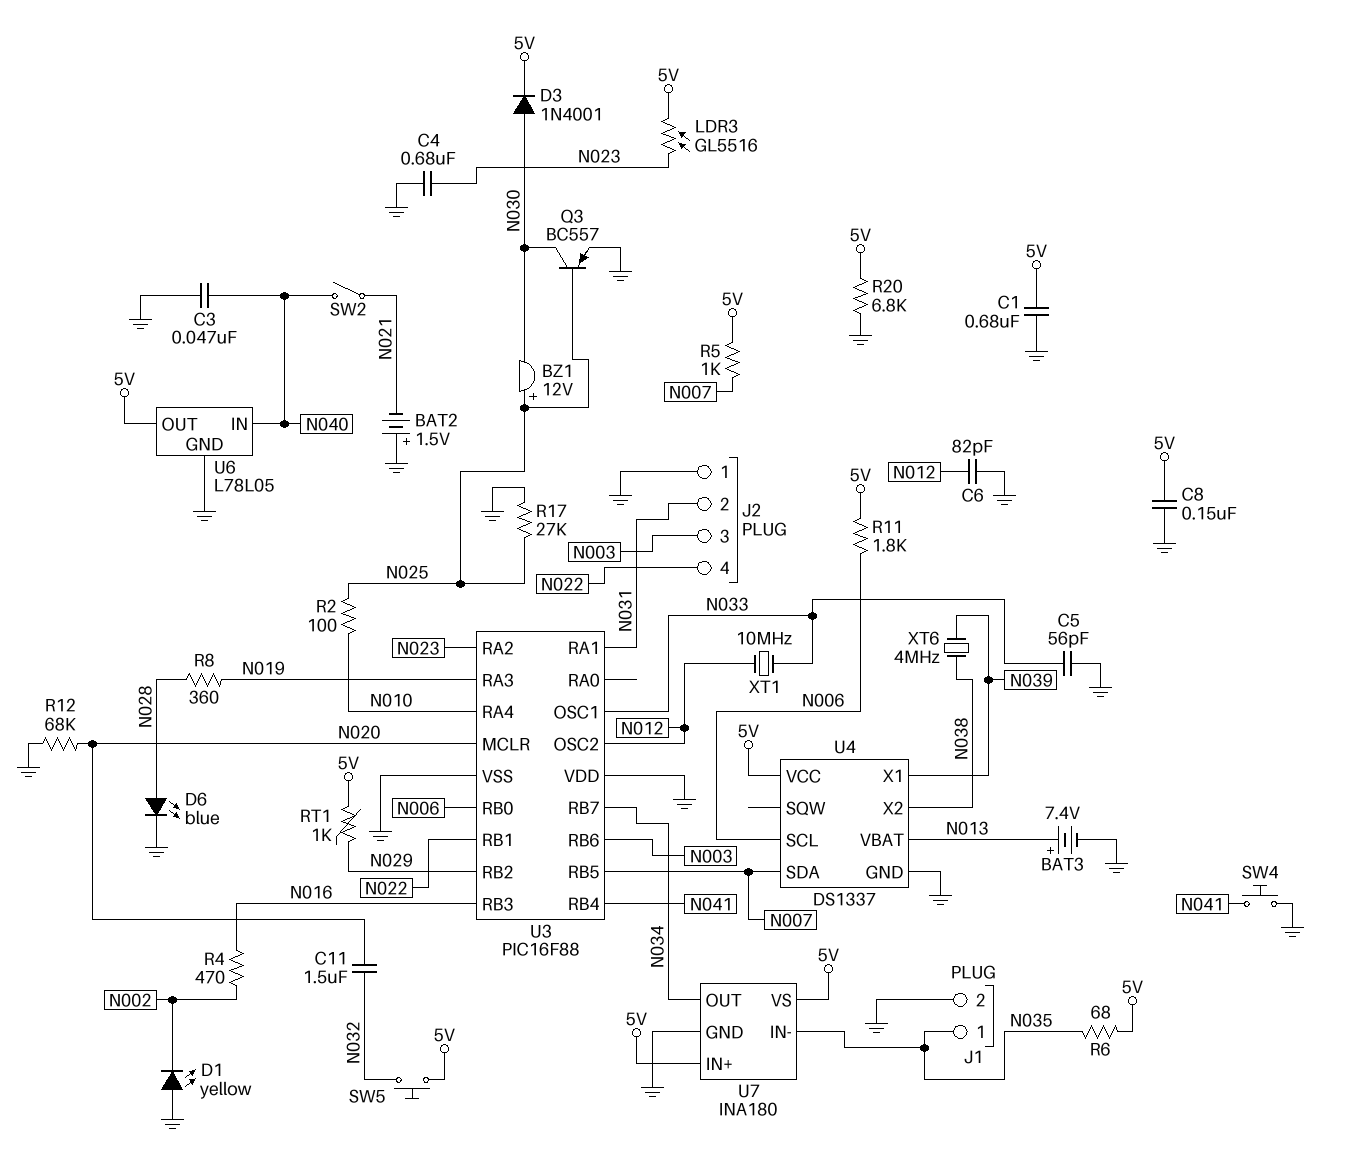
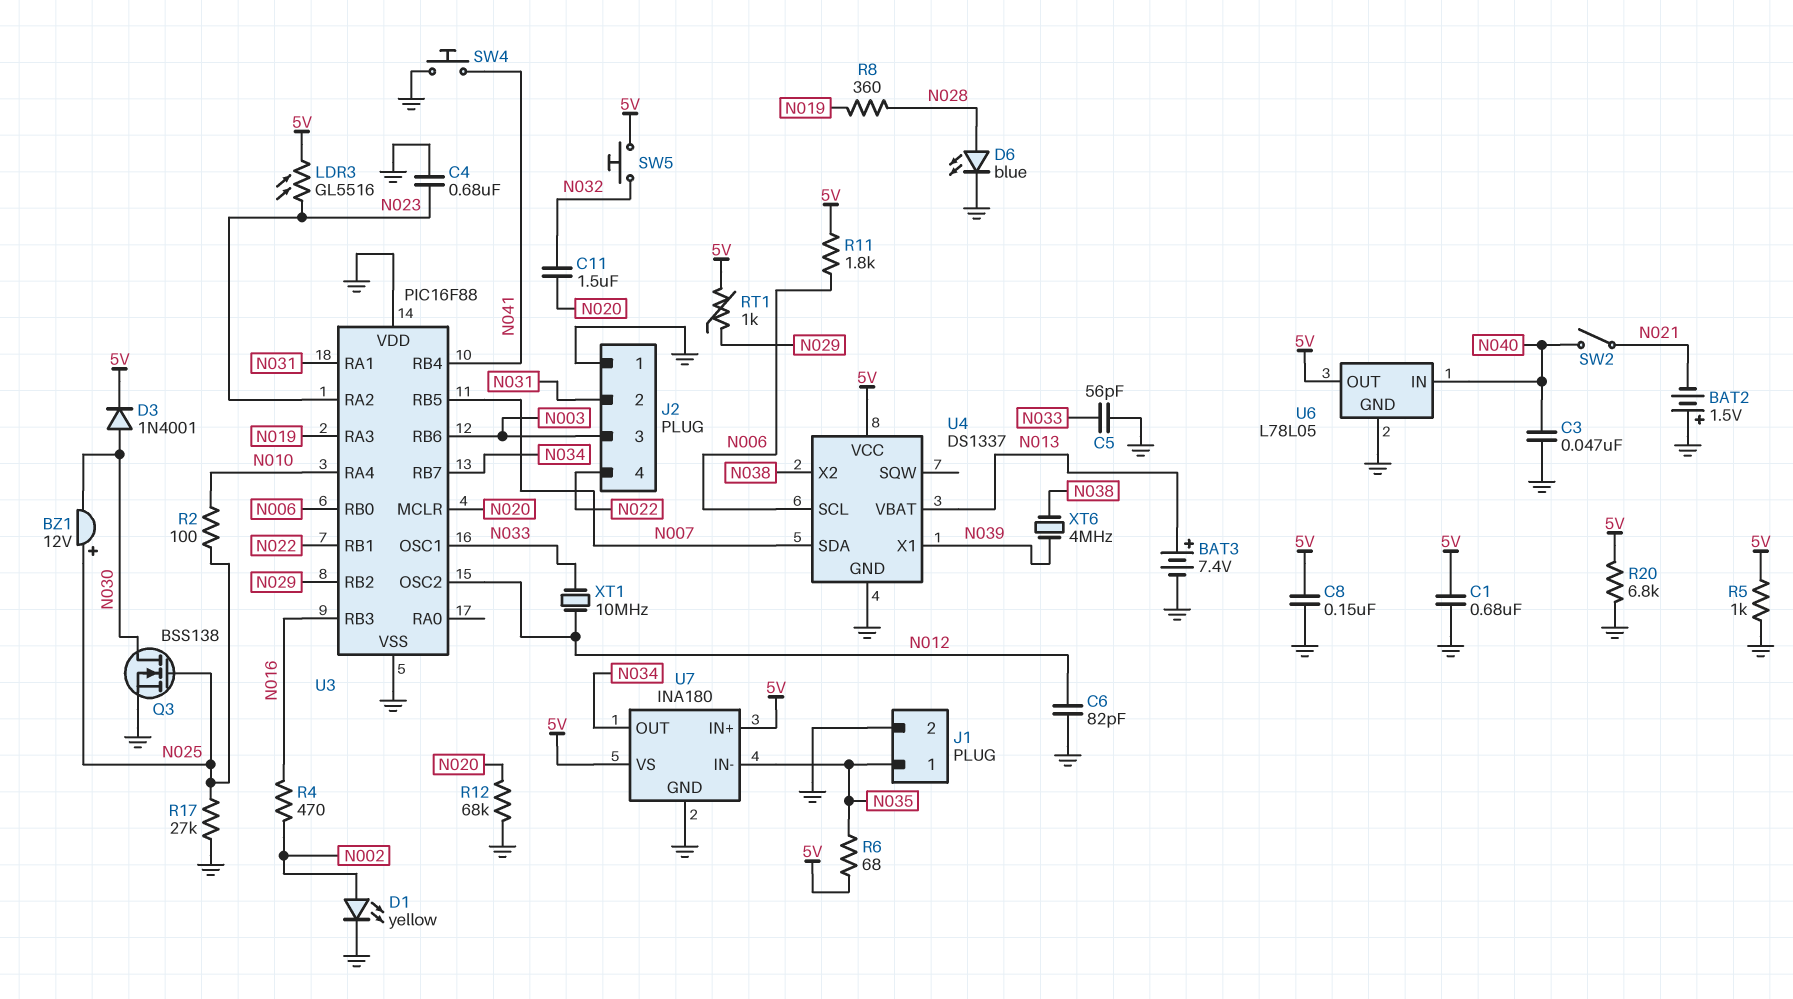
D1: LED yellow (A GND, K N002) -> LED yellow (A N002, K GND)
Q3: PNP BC557 (B N025, C N030, E GND) -> NMOS BSS138 (G N025, D N030, S GND)
R5: 1k (5V, N007) -> 1k (5V, GND)

